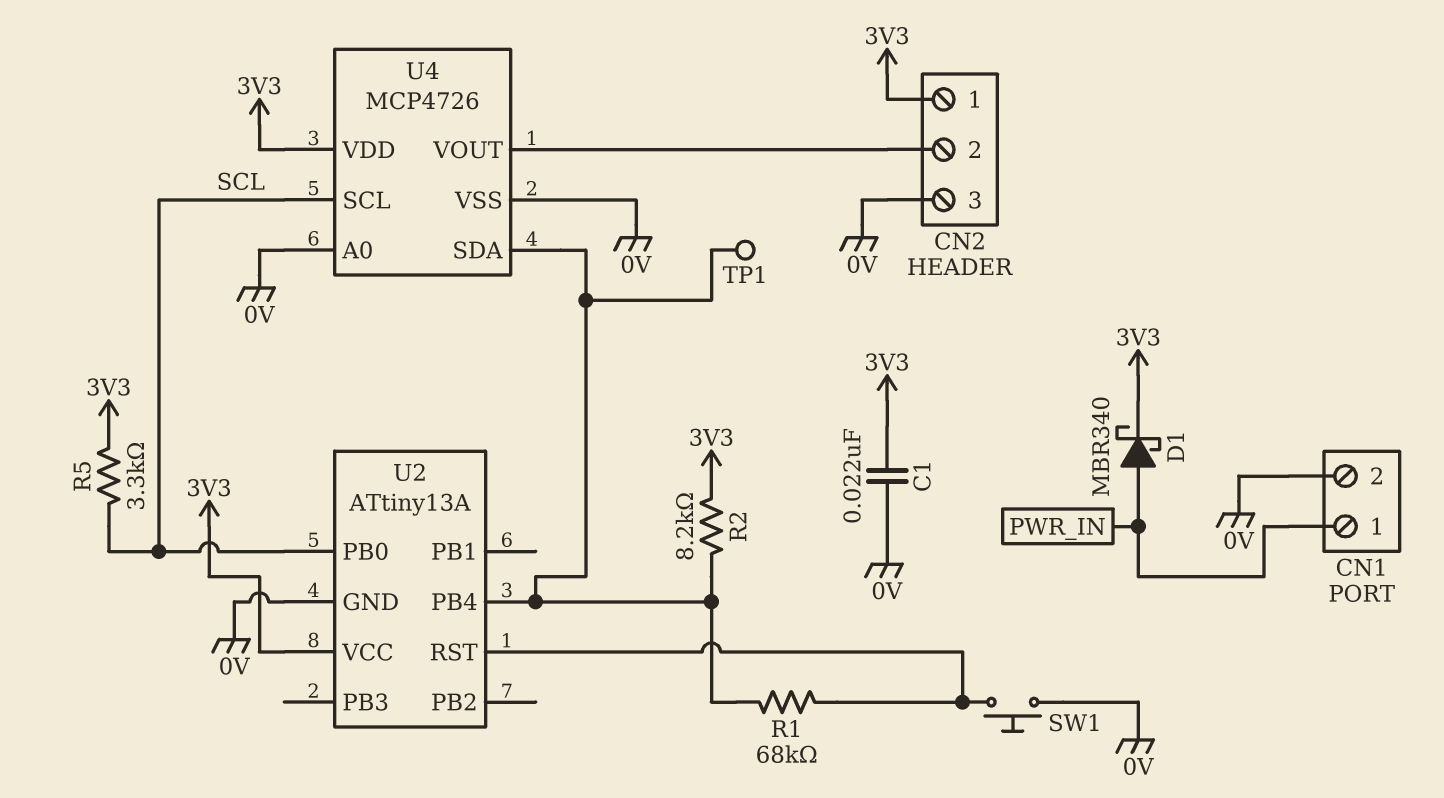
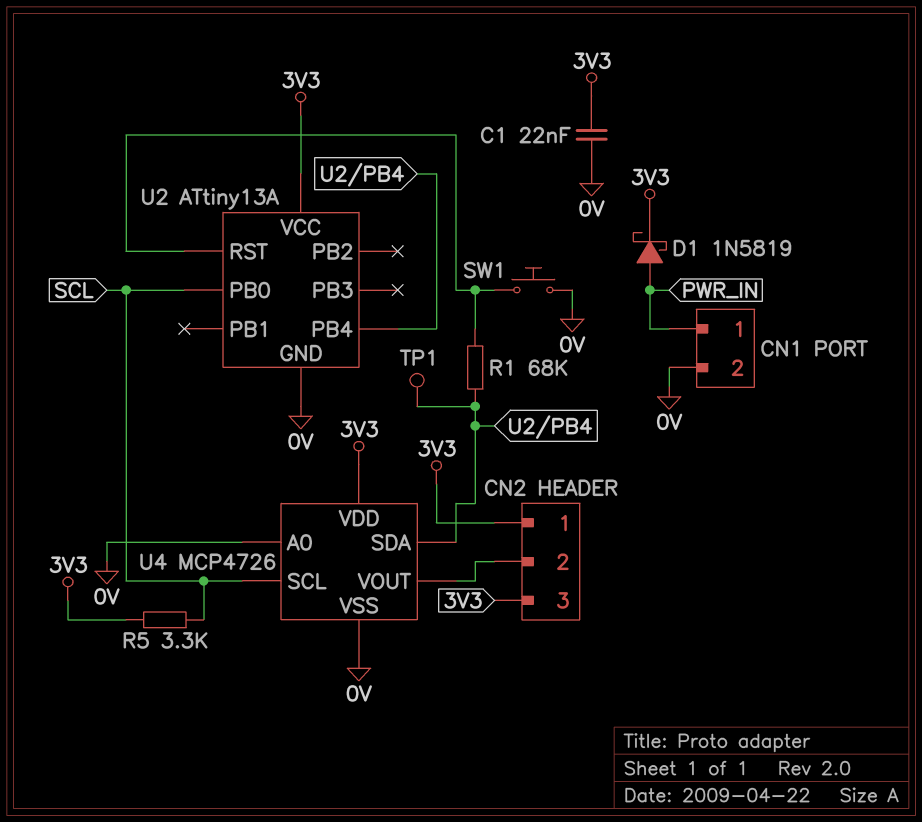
CN2 pin 3: 0V -> 3V3
D1: schottky MBR340 (A PWR_IN, K 3V3) -> schottky 1N5819 (A PWR_IN, K 3V3)
R2: 8.2k (3V3, U2/PB4) -> none

